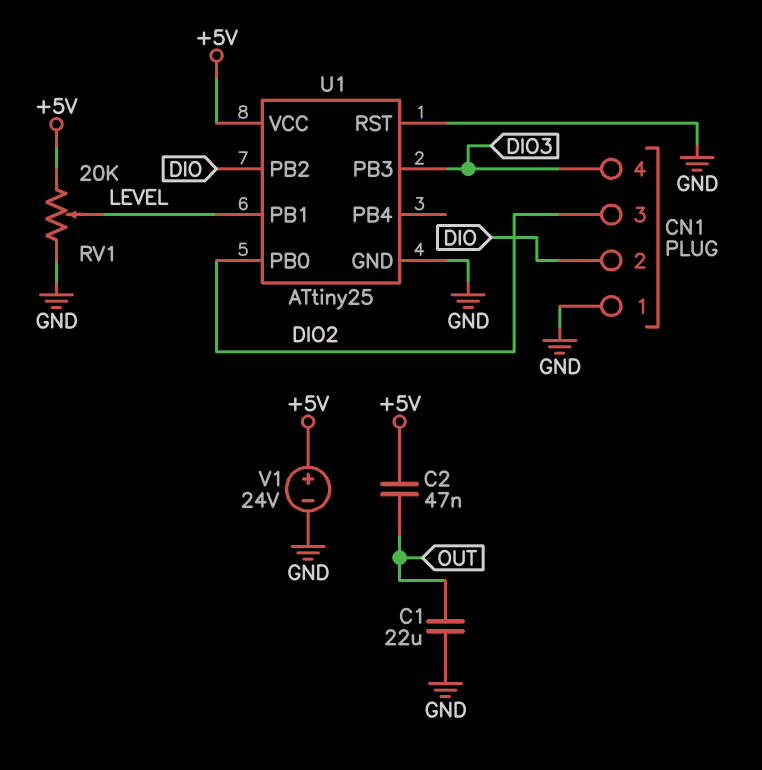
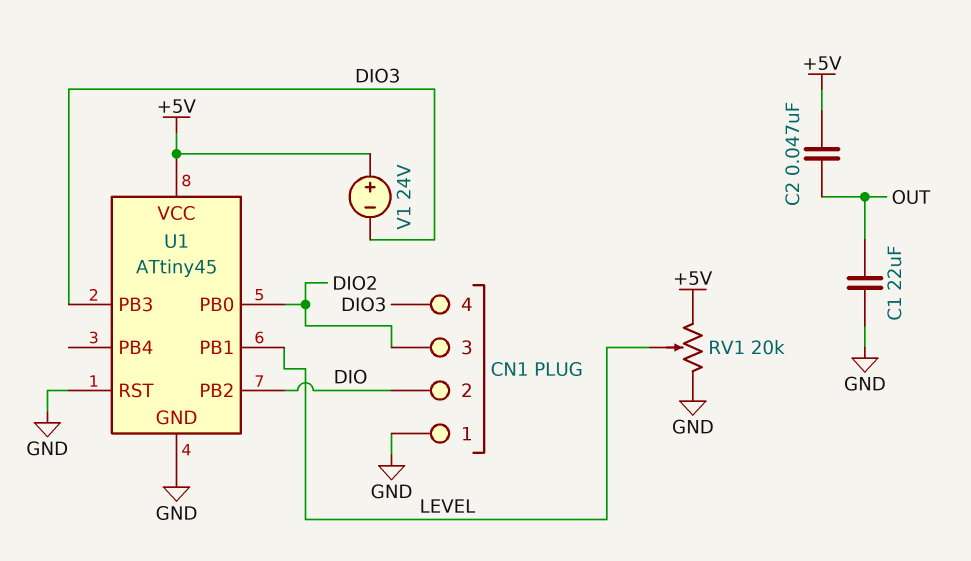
U1: ATtiny25 -> ATtiny45
V1: 24V (plus +5V, minus GND) -> 24V (plus +5V, minus DIO3)

